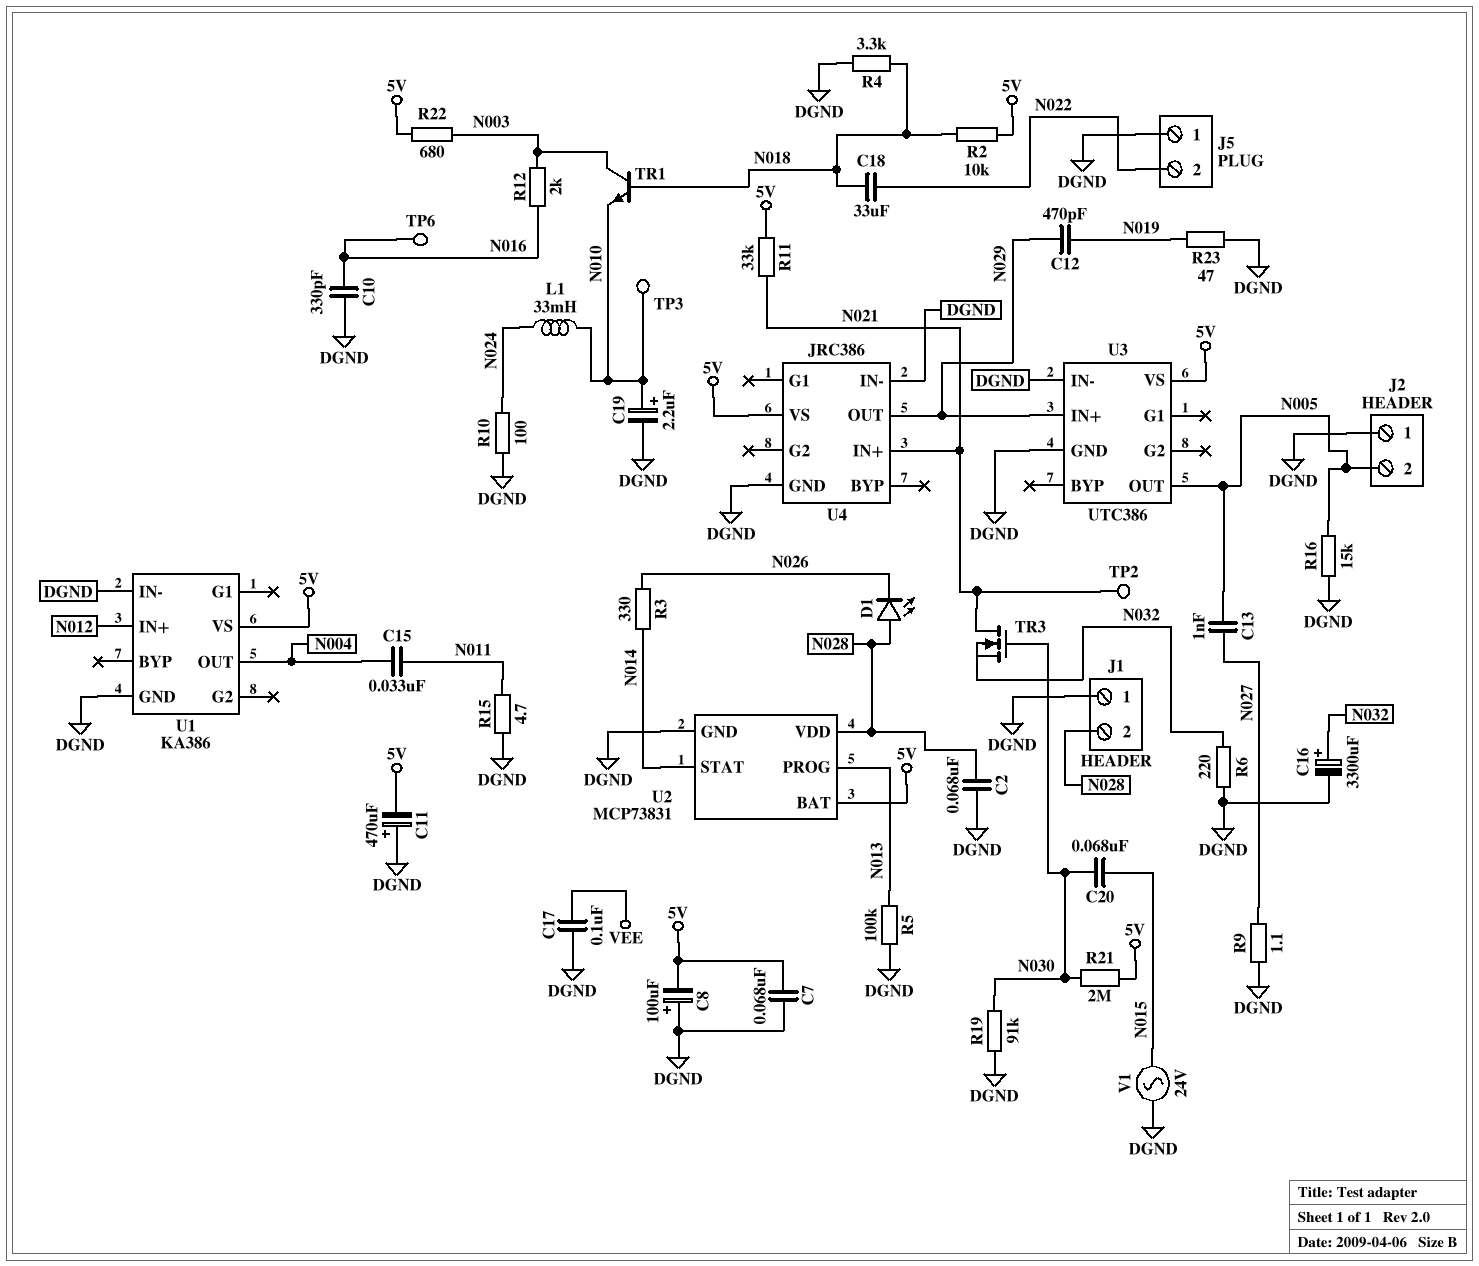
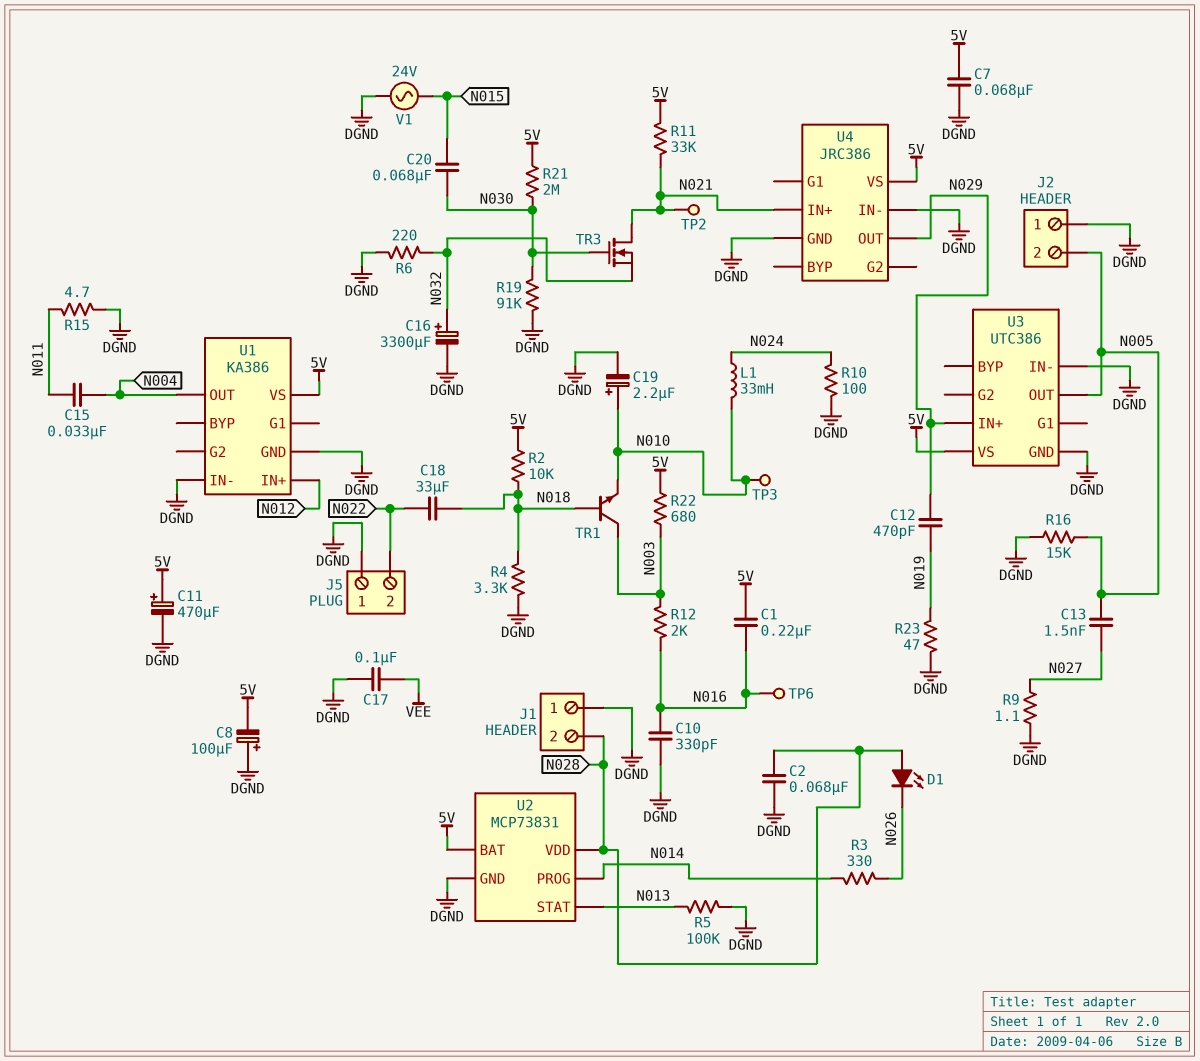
C1: none -> 220nF (5V, N016)
C11: 470uF (plus DGND, minus 5V) -> 470uF (plus 5V, minus DGND)
C13: 1nF (N005, N027) -> 1.5nF (N005, N027)
U2 pin PROG: N013 -> N014
U2 pin STAT: N014 -> N013

